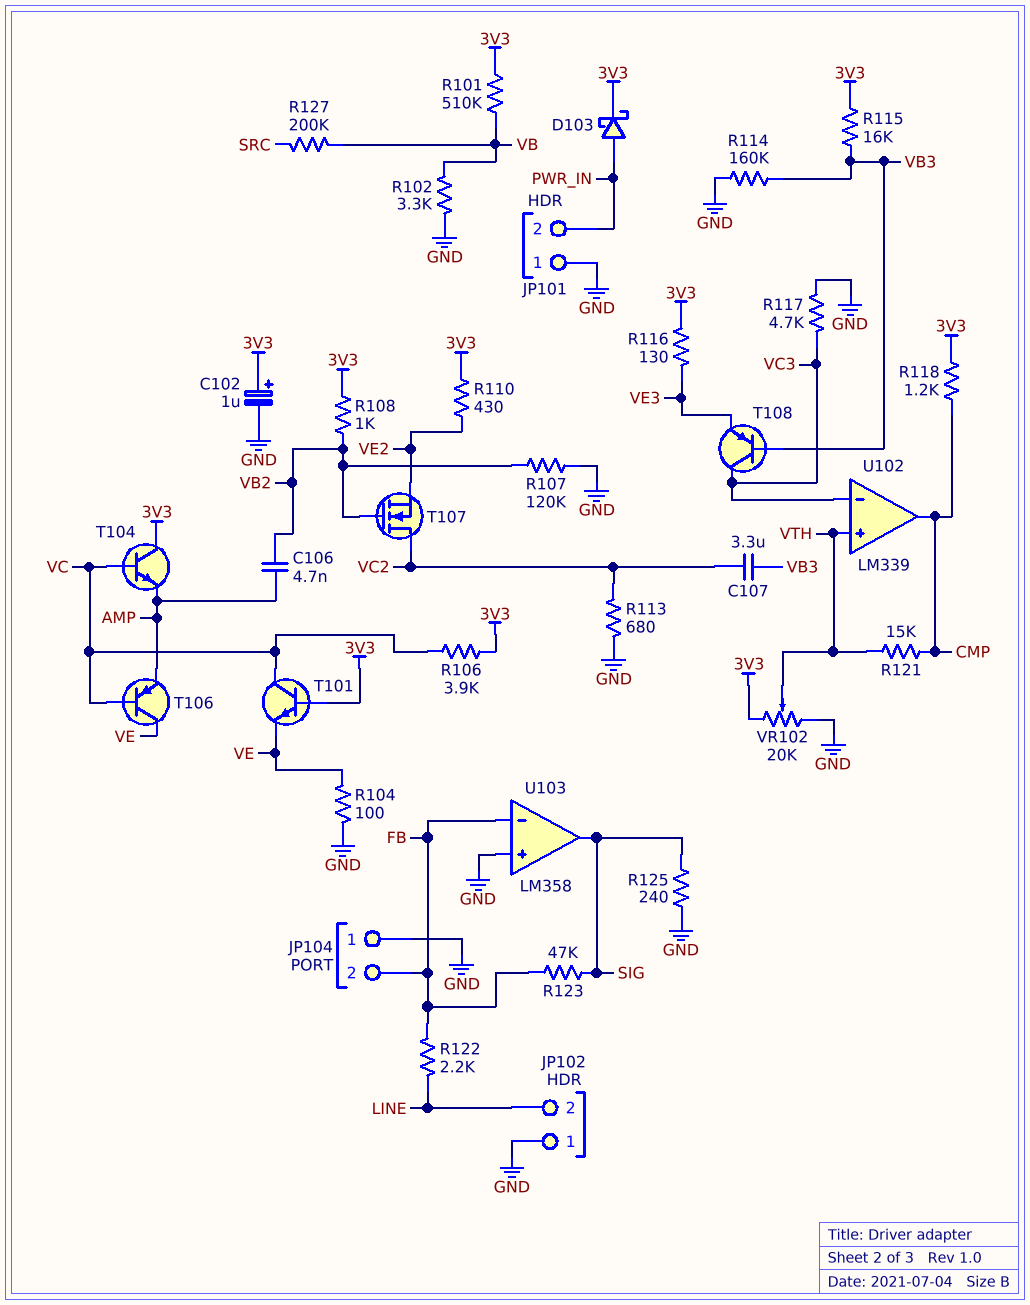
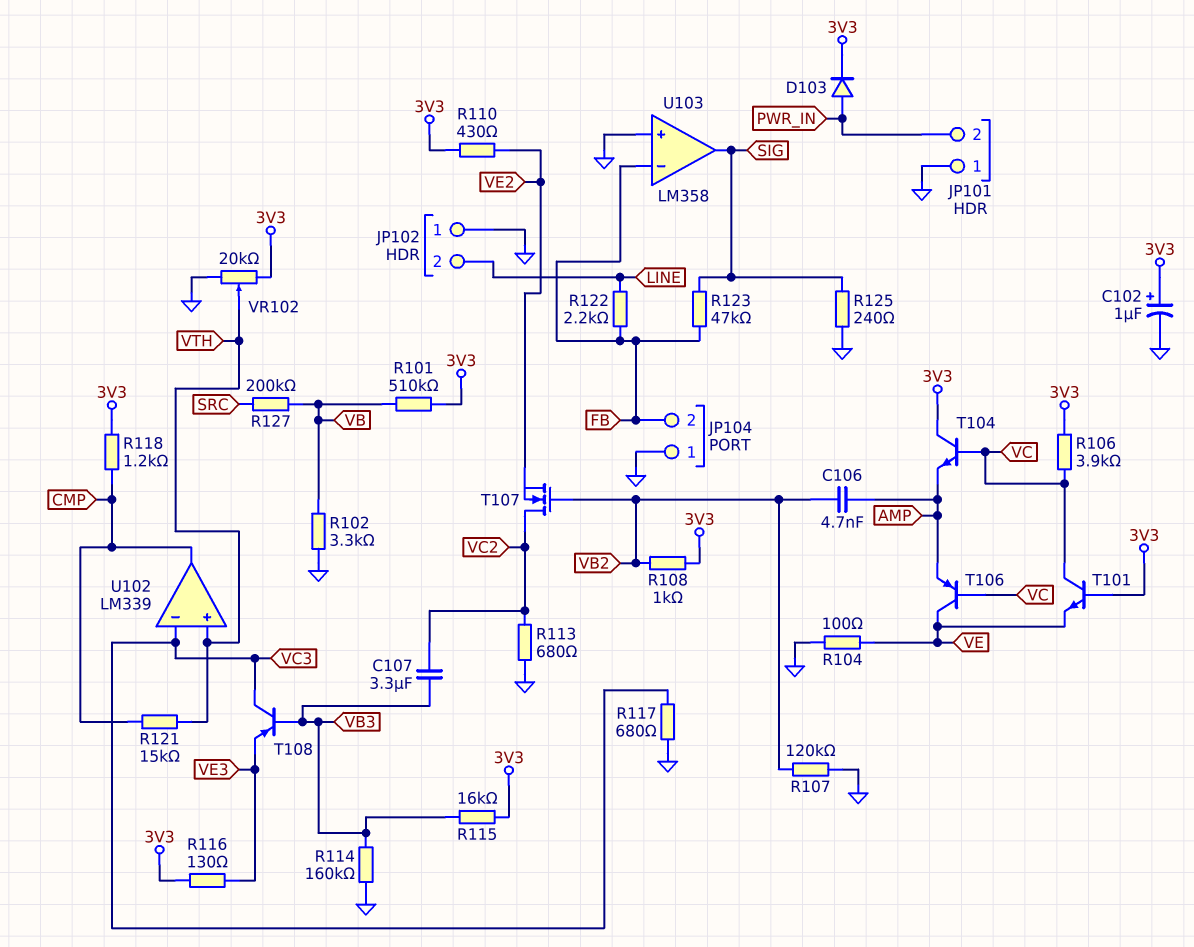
D103: schottky (A PWR_IN, K 3V3) -> diode (A PWR_IN, K 3V3)
R117: 4.7k (GND, VC3) -> 680 (GND, VC3)

